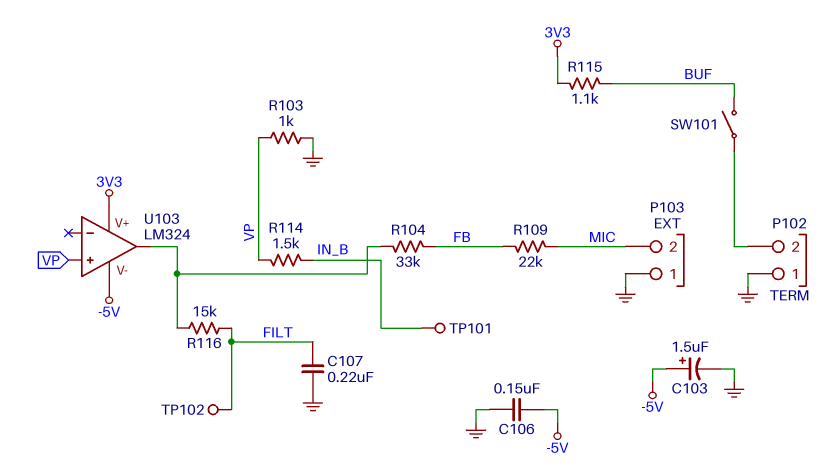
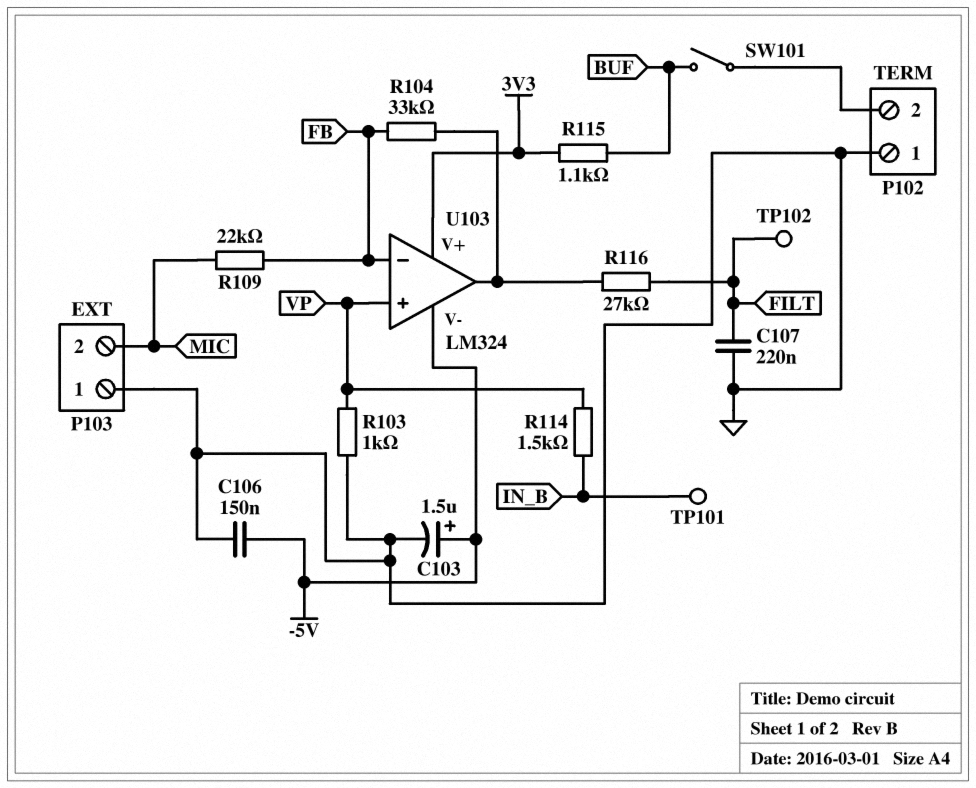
R116: 15k (FILT, U103/out) -> 27k (FILT, U103/out)
U103 pin in-: none -> FB

